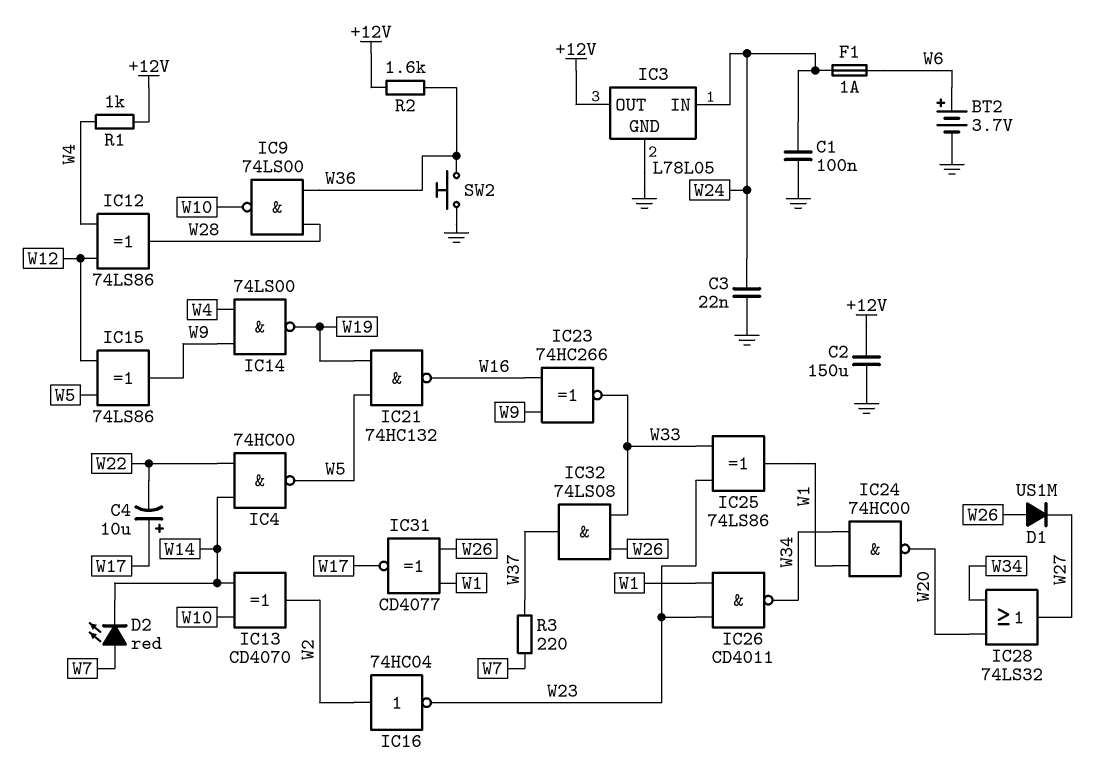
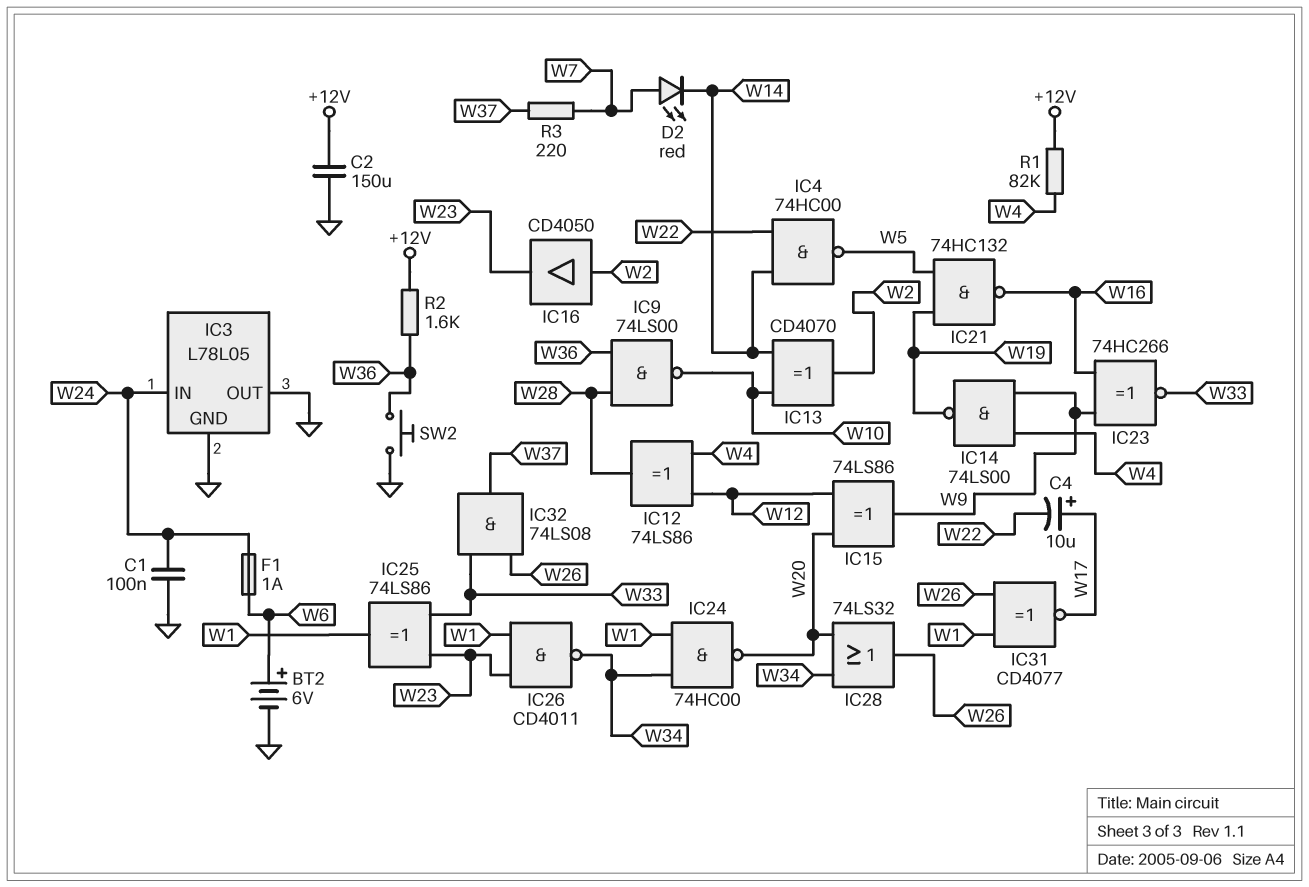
BT2: 3.7V (plus W6, minus GND) -> 6V (plus W6, minus GND)
C3: 22nF (GND, W24) -> none
D1: diode US1M (A W26, K W27) -> none
IC3 pin OUT: +12V -> GND
IC15: XOR 74LS86 (in W5, in W12, out W9) -> XOR 74LS86 (in W12, in W20, out W9)
IC16: NOT 74HC04 (in W2, out W23) -> buffer CD4050 (in W2, out W23)
IC28: OR 74LS32 (in W20, in W34, out W27) -> OR 74LS32 (in W20, in W34, out W26)
R1: 1k (+12V, W4) -> 82k (+12V, W4)

